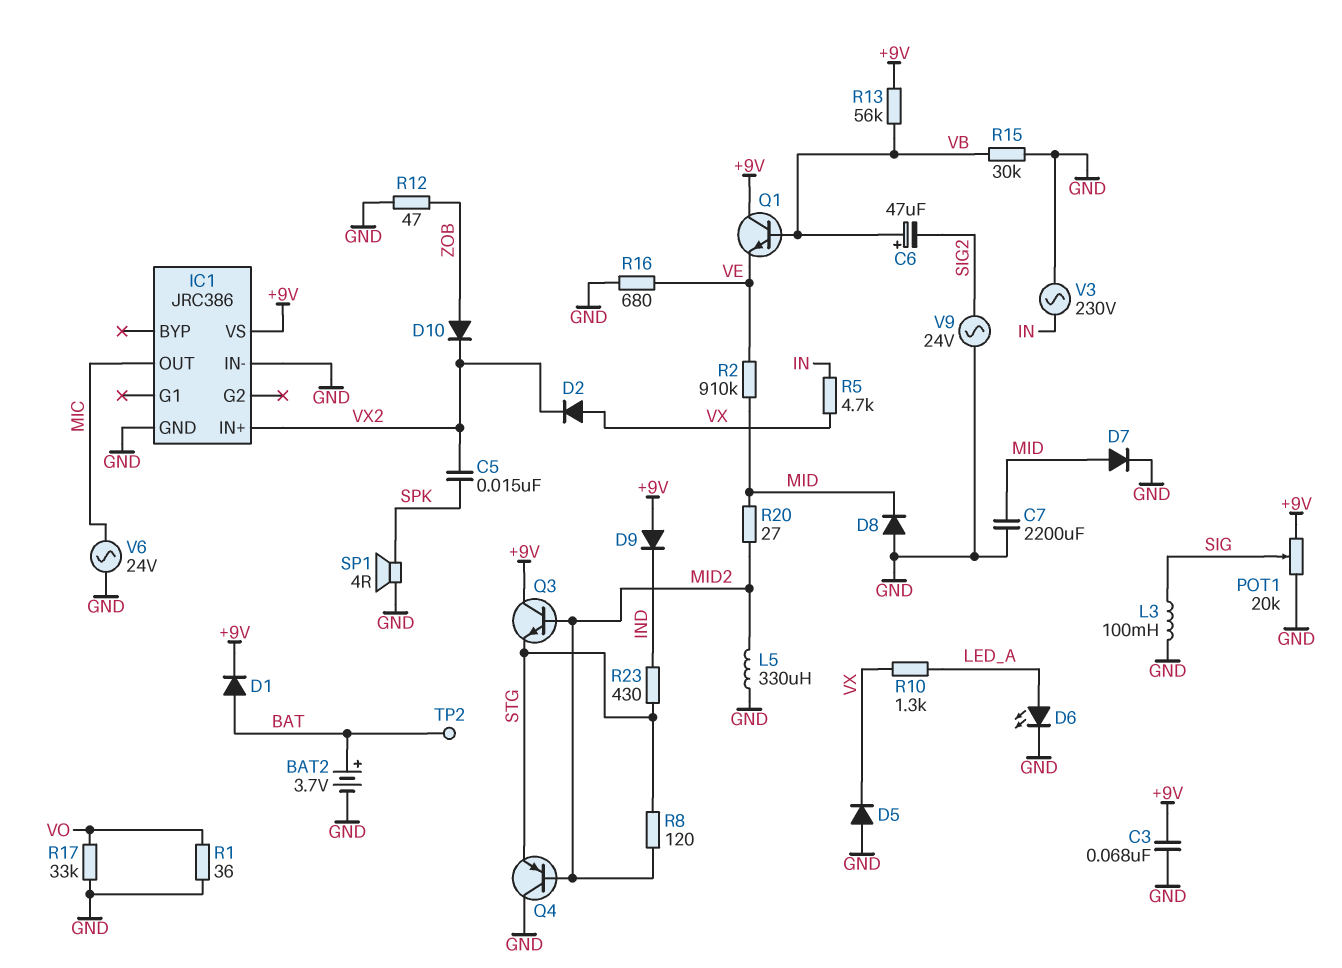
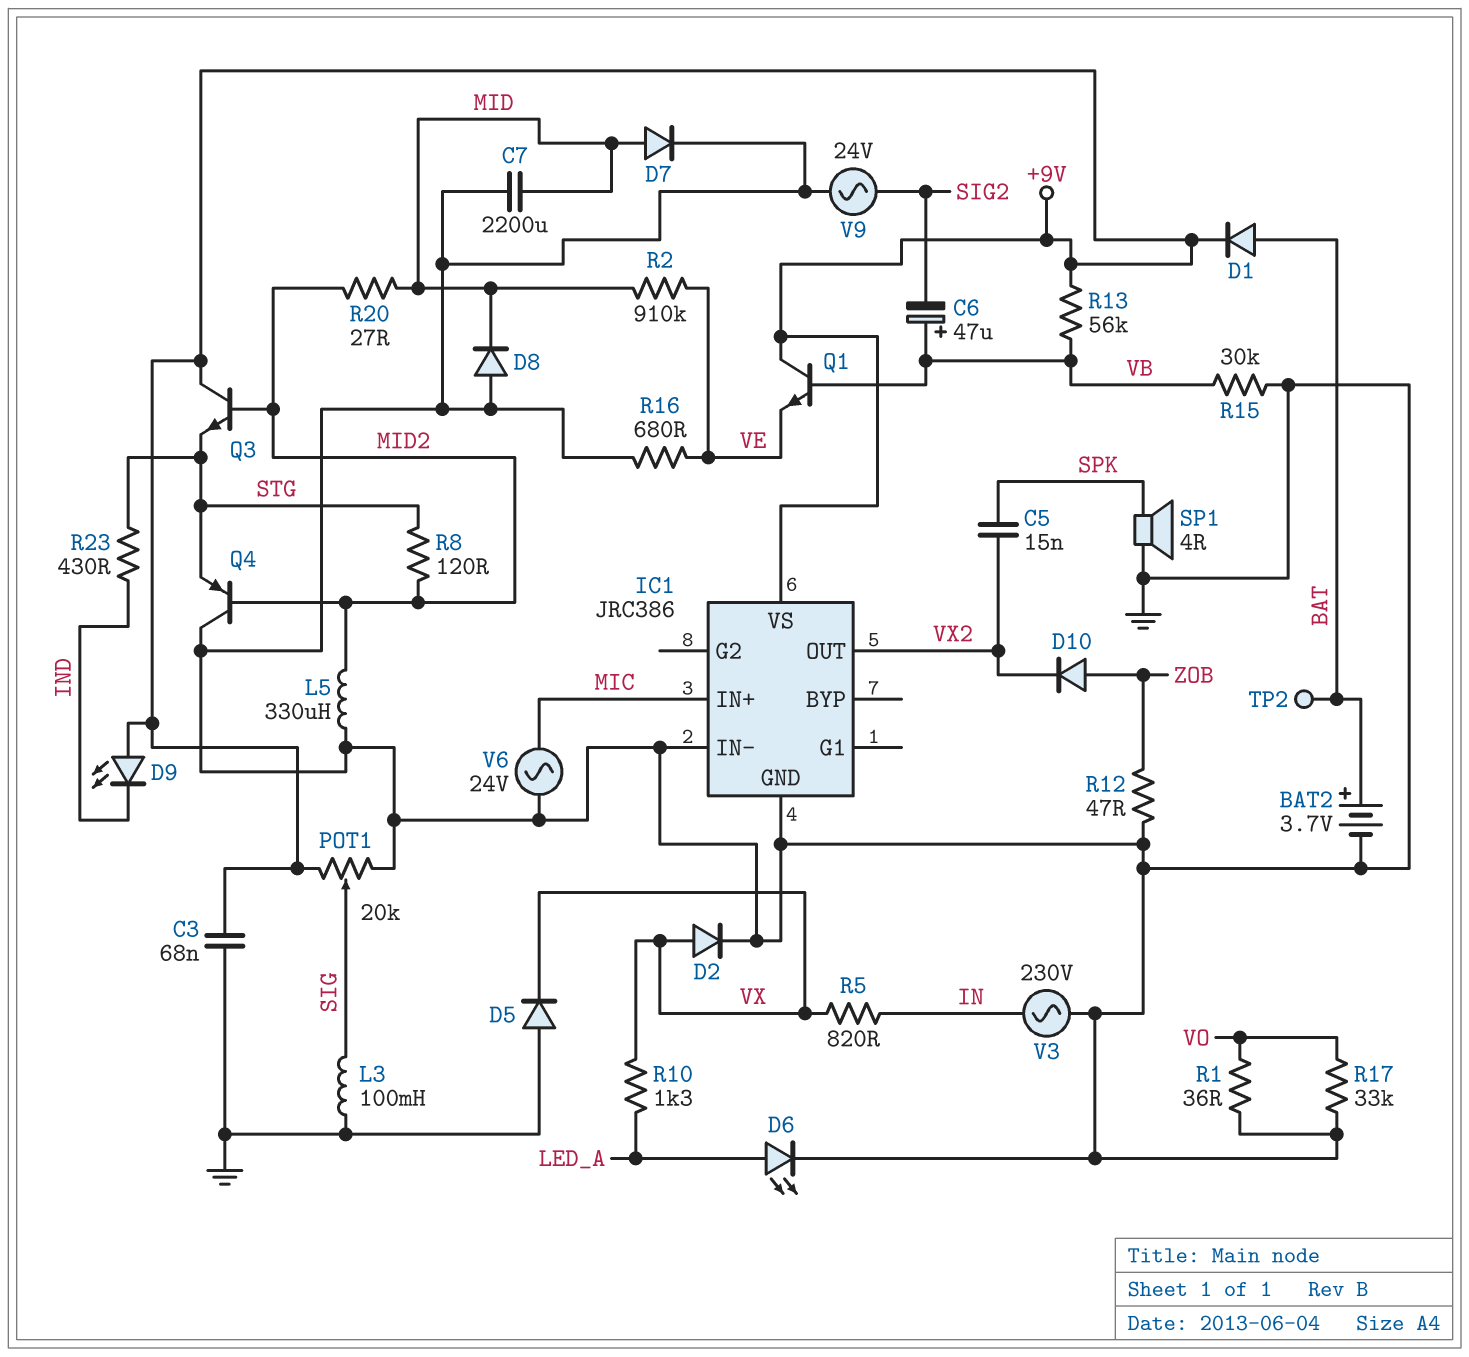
D2: diode (A VX, K VX2) -> diode (A VX, K GND)
D9: diode (A +9V, K IND) -> LED (A +9V, K IND)
IC1 pin IN+: VX2 -> MIC
IC1 pin OUT: MIC -> VX2
R5: 4.7k (IN, VX) -> 820 (IN, VX)

